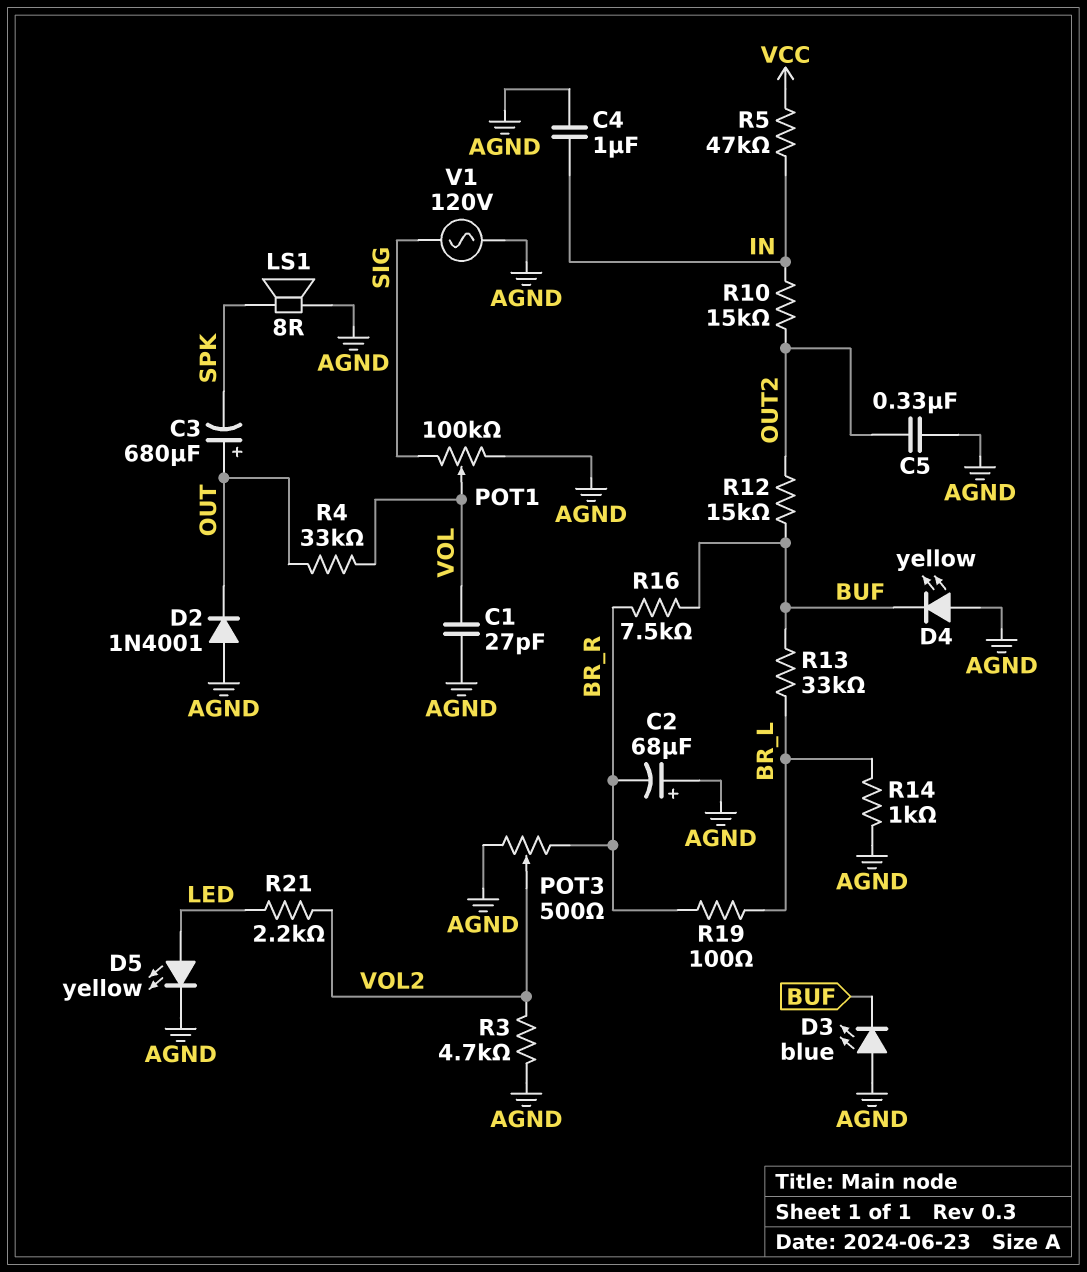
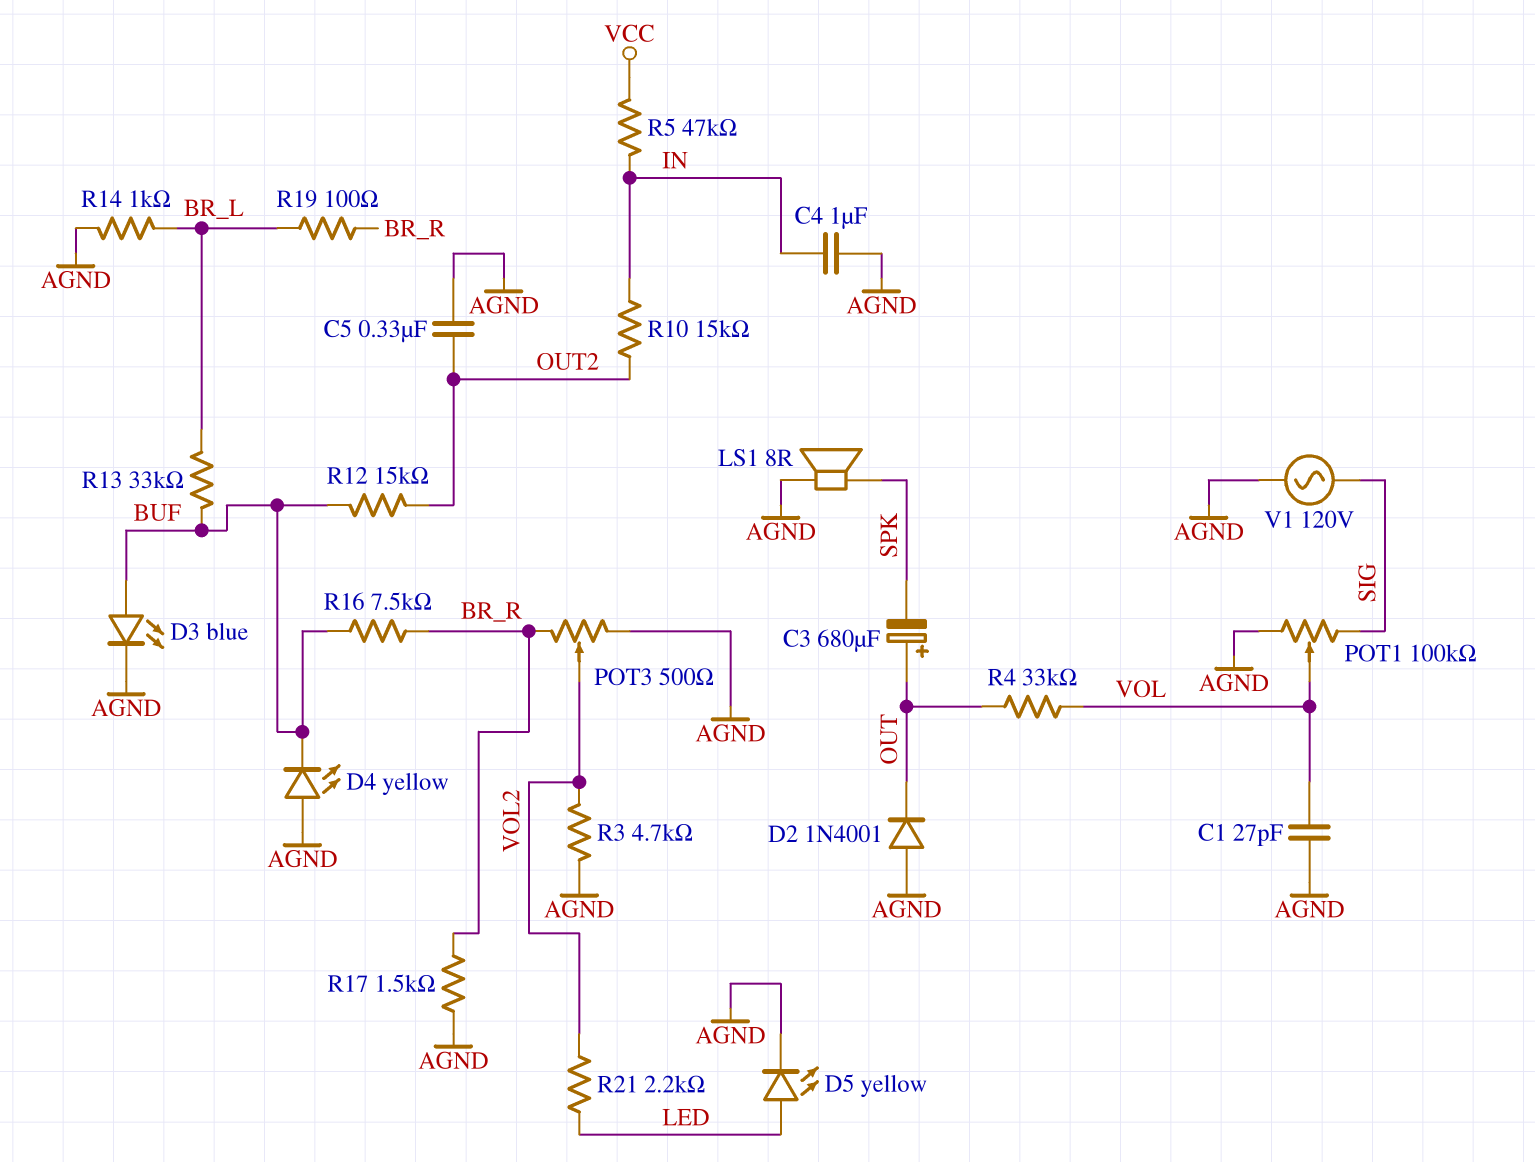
C2: 68uF (plus AGND, minus BR_R) -> none
D3: LED blue (A AGND, K BUF) -> LED blue (A BUF, K AGND)
R17: none -> 1.5k (AGND, BR_R)

